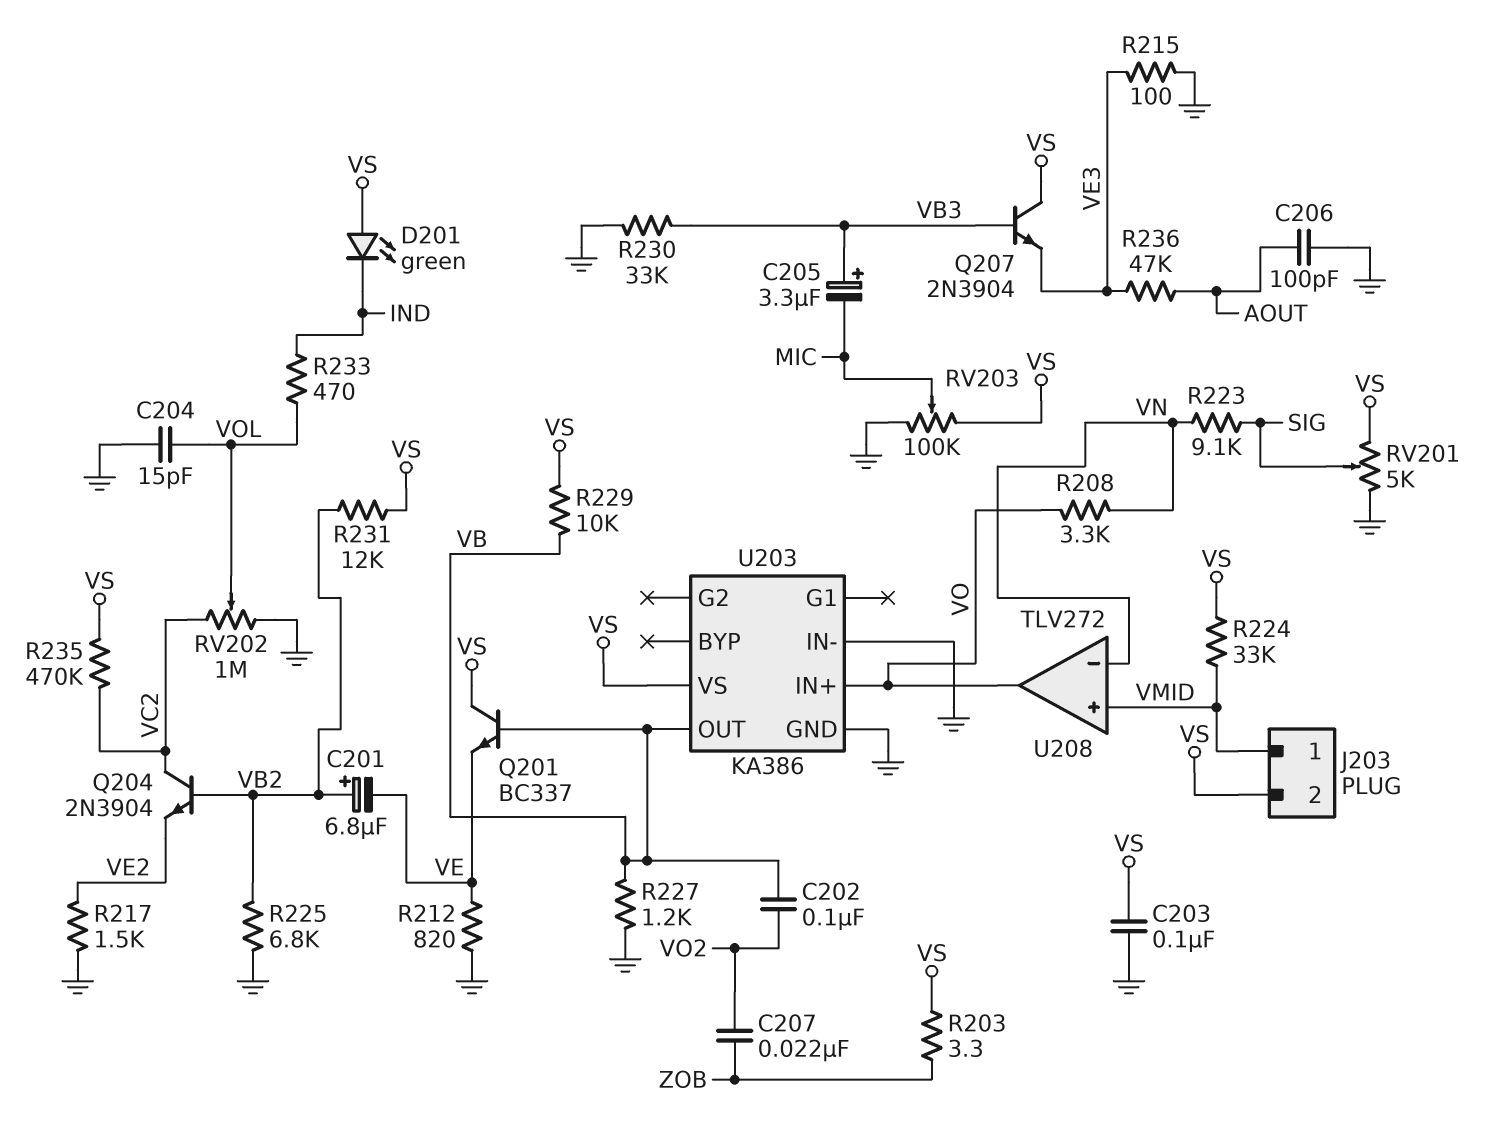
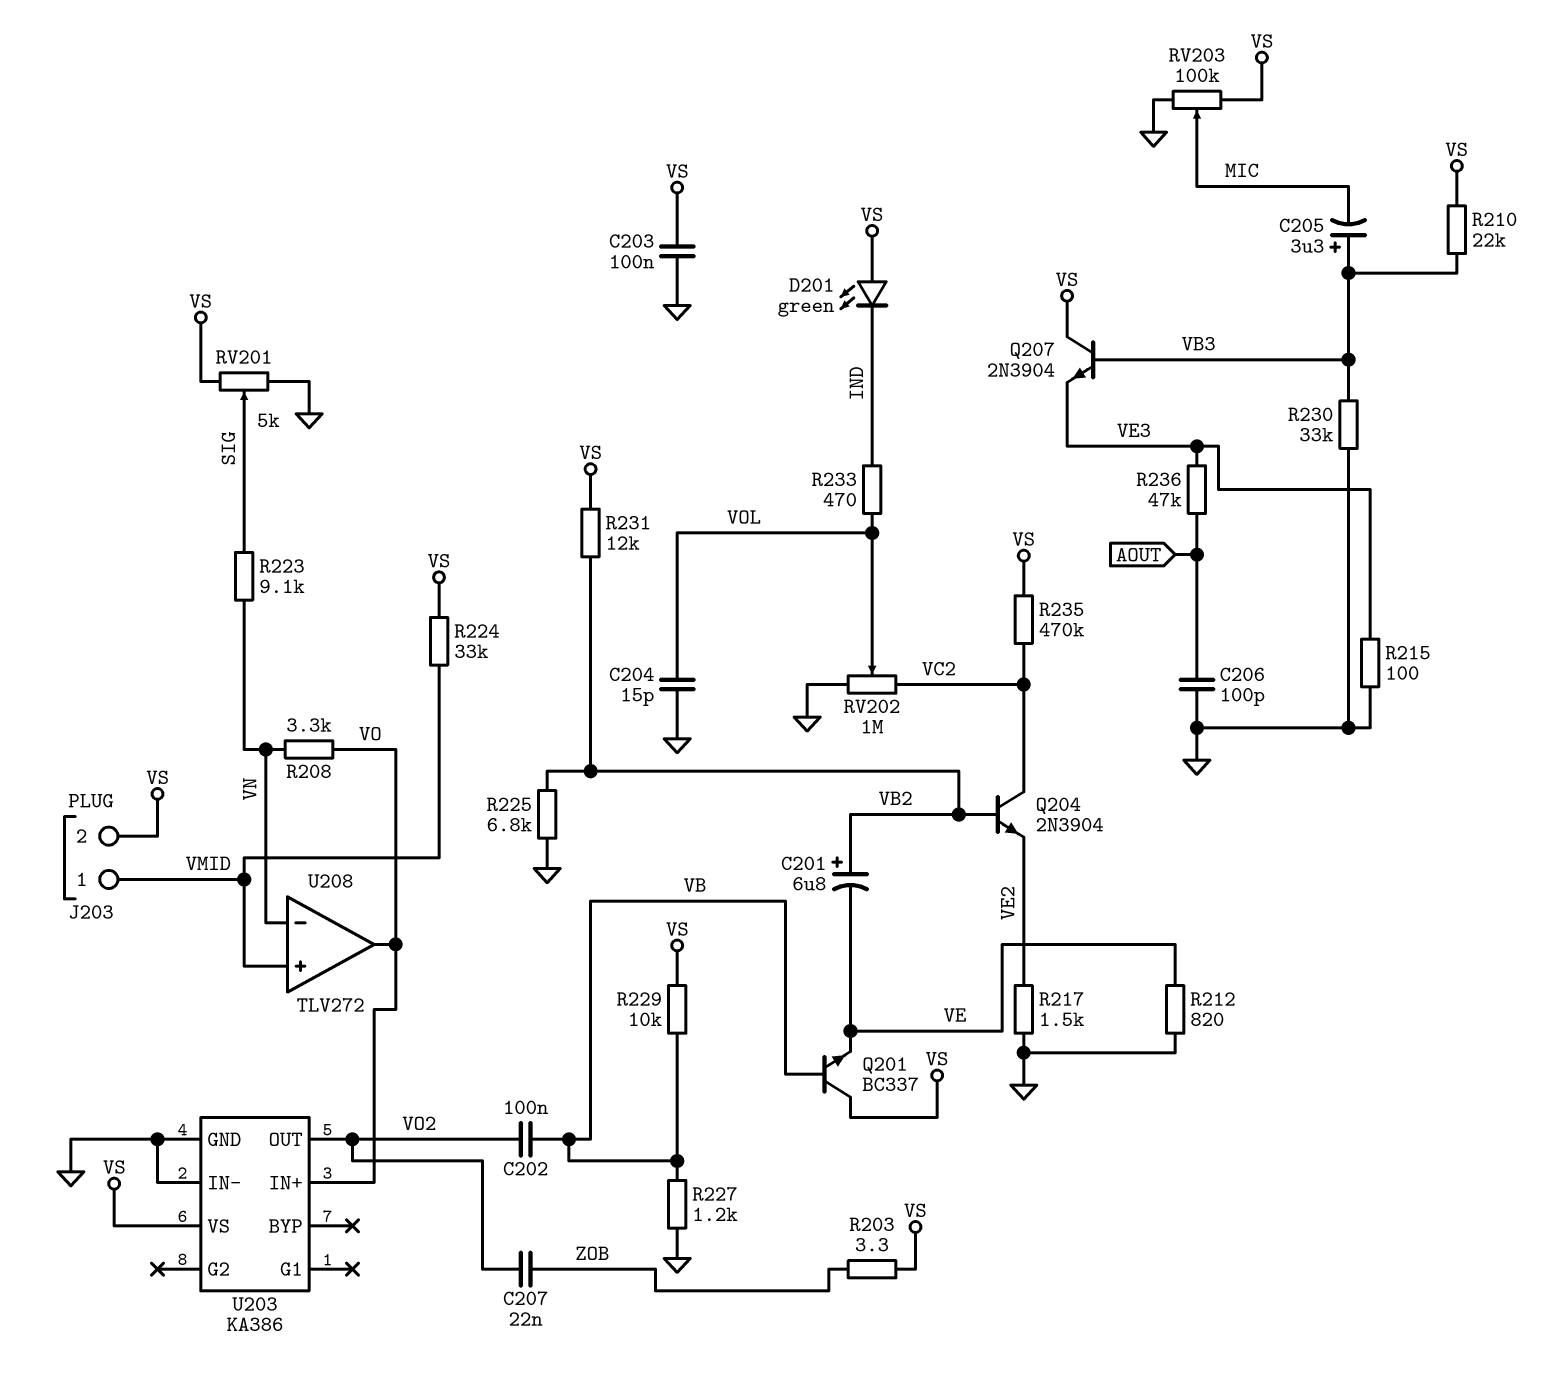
R210: none -> 22k (VB3, VS)
U203 pin OUT: VB -> VO2

